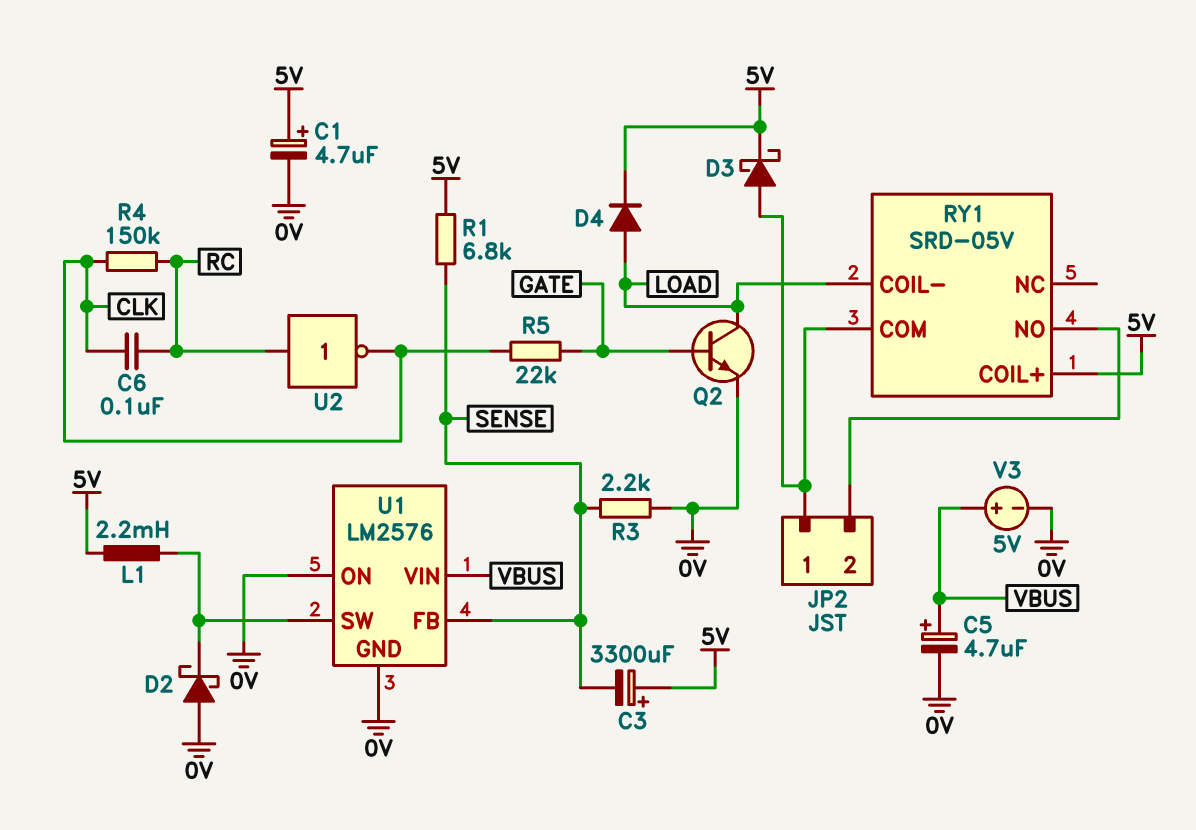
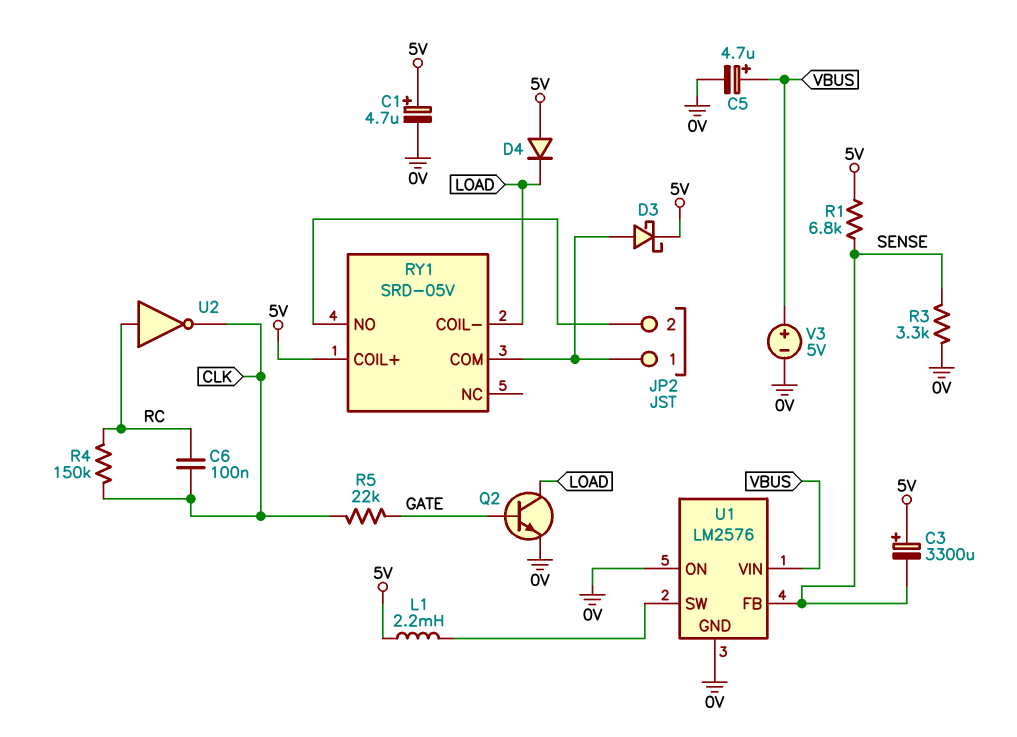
D2: schottky (A 0V, K U1/SW) -> none
D4: diode (A LOAD, K 5V) -> diode (A 5V, K LOAD)
R3: 2.2k (0V, SENSE) -> 3.3k (0V, SENSE)

